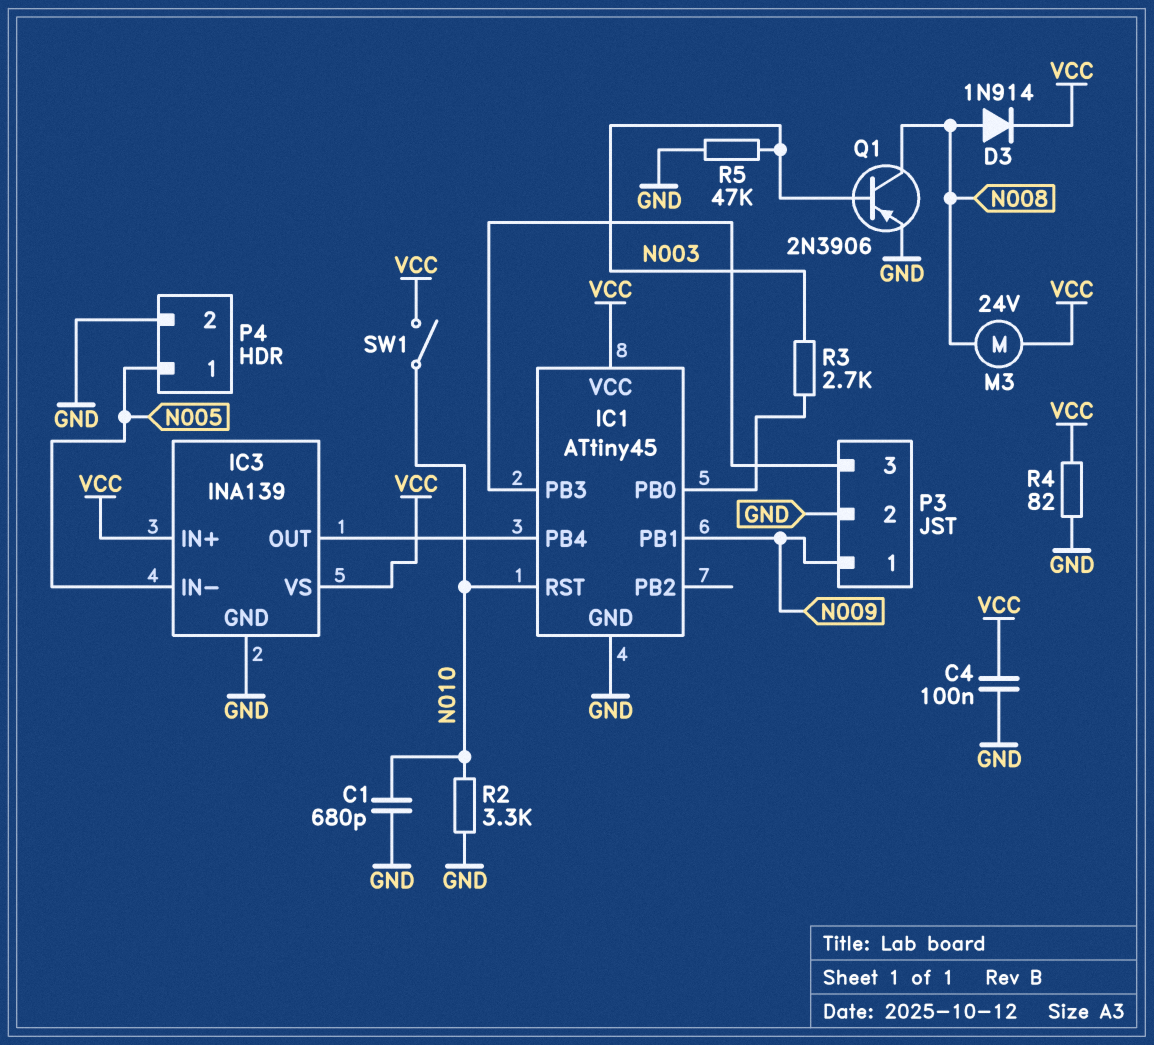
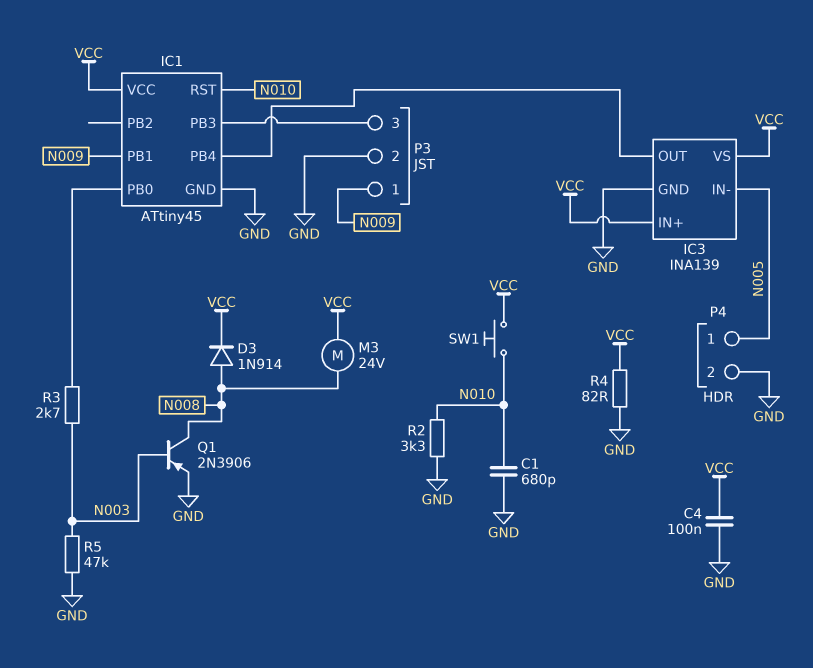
SW1: switch (N010, VCC) -> button (N010, VCC)

